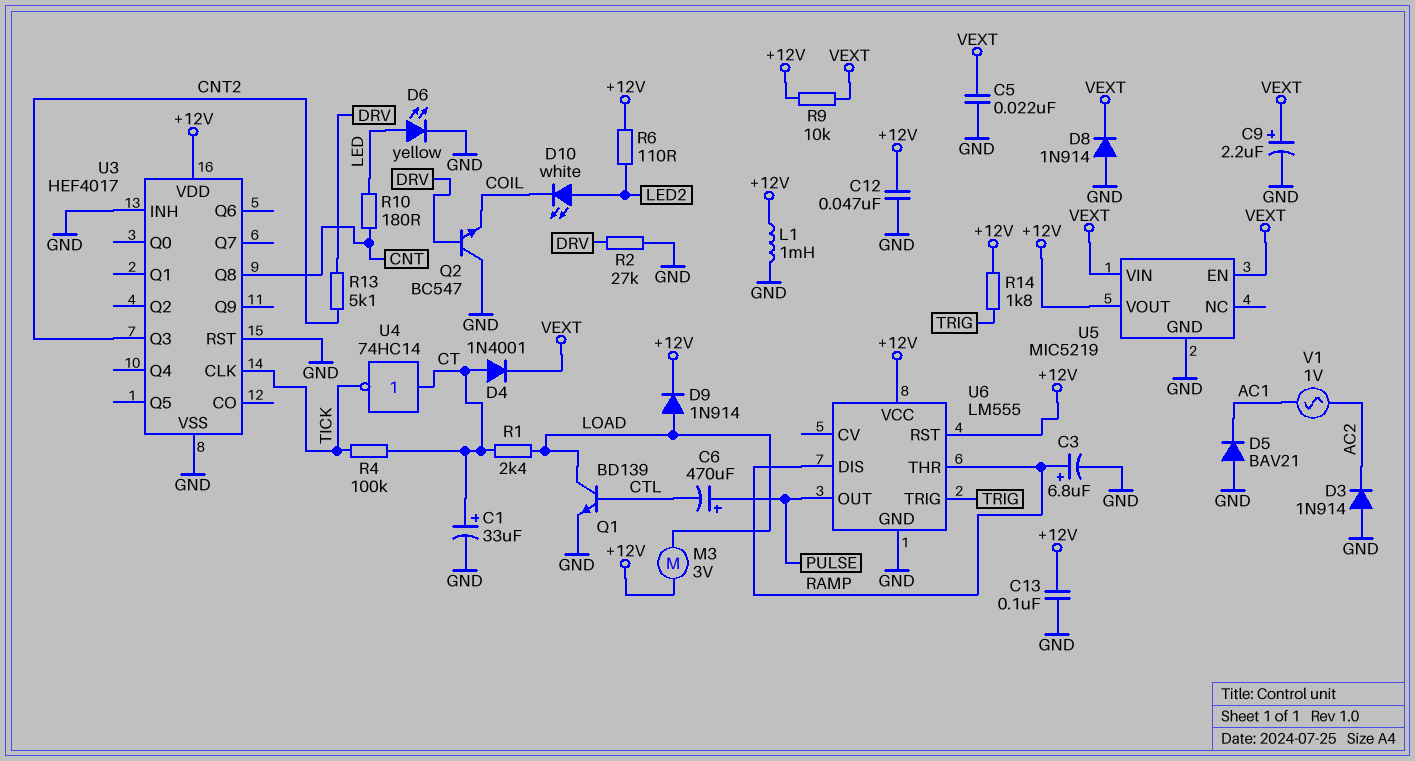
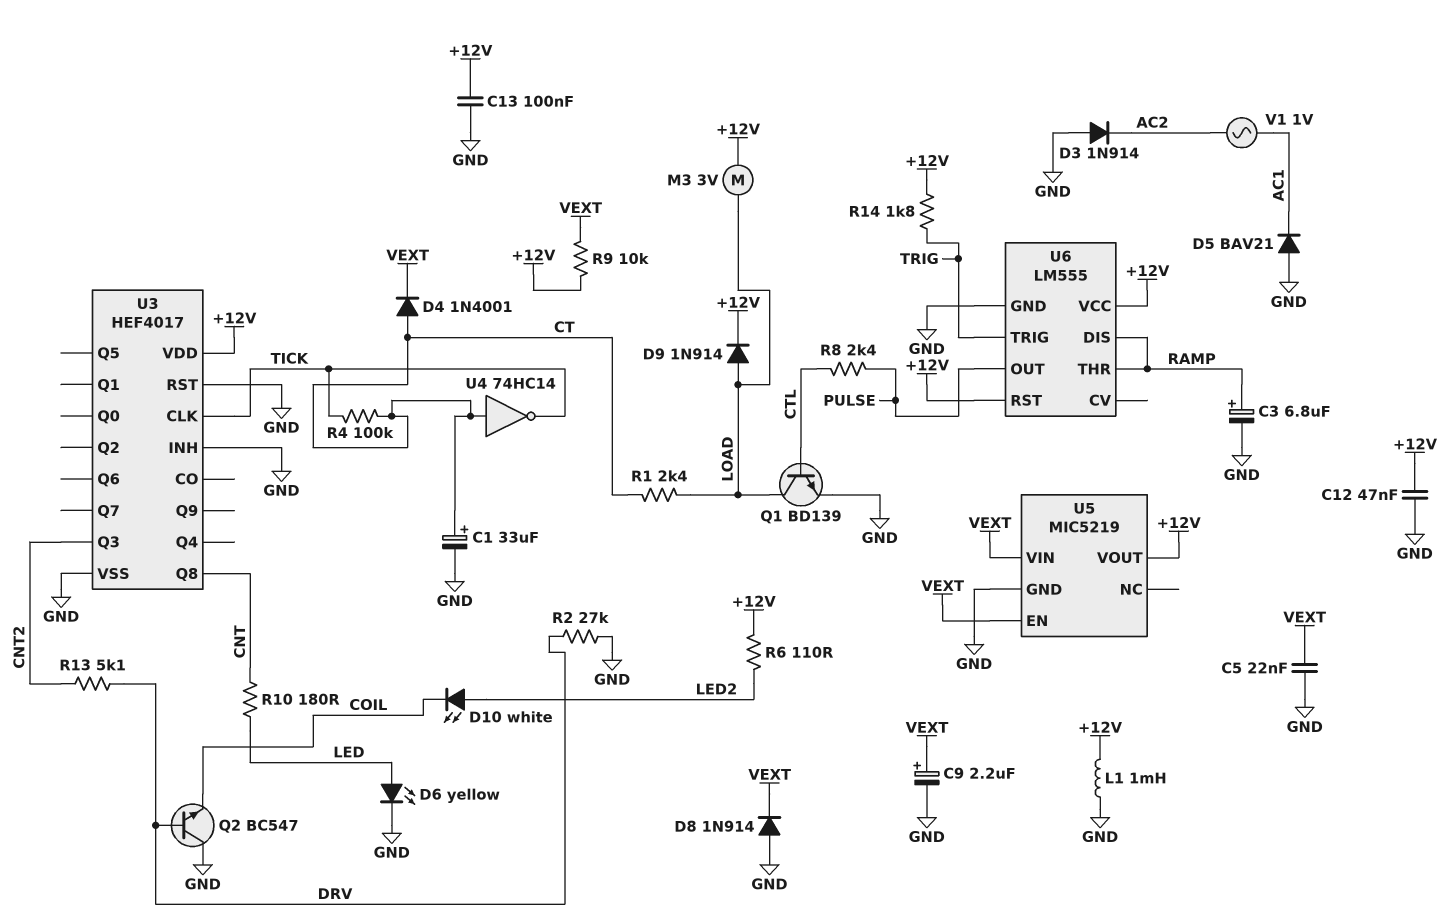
C6: 470uF (plus PULSE, minus CTL) -> none
R8: none -> 2.4k (CTL, PULSE)

